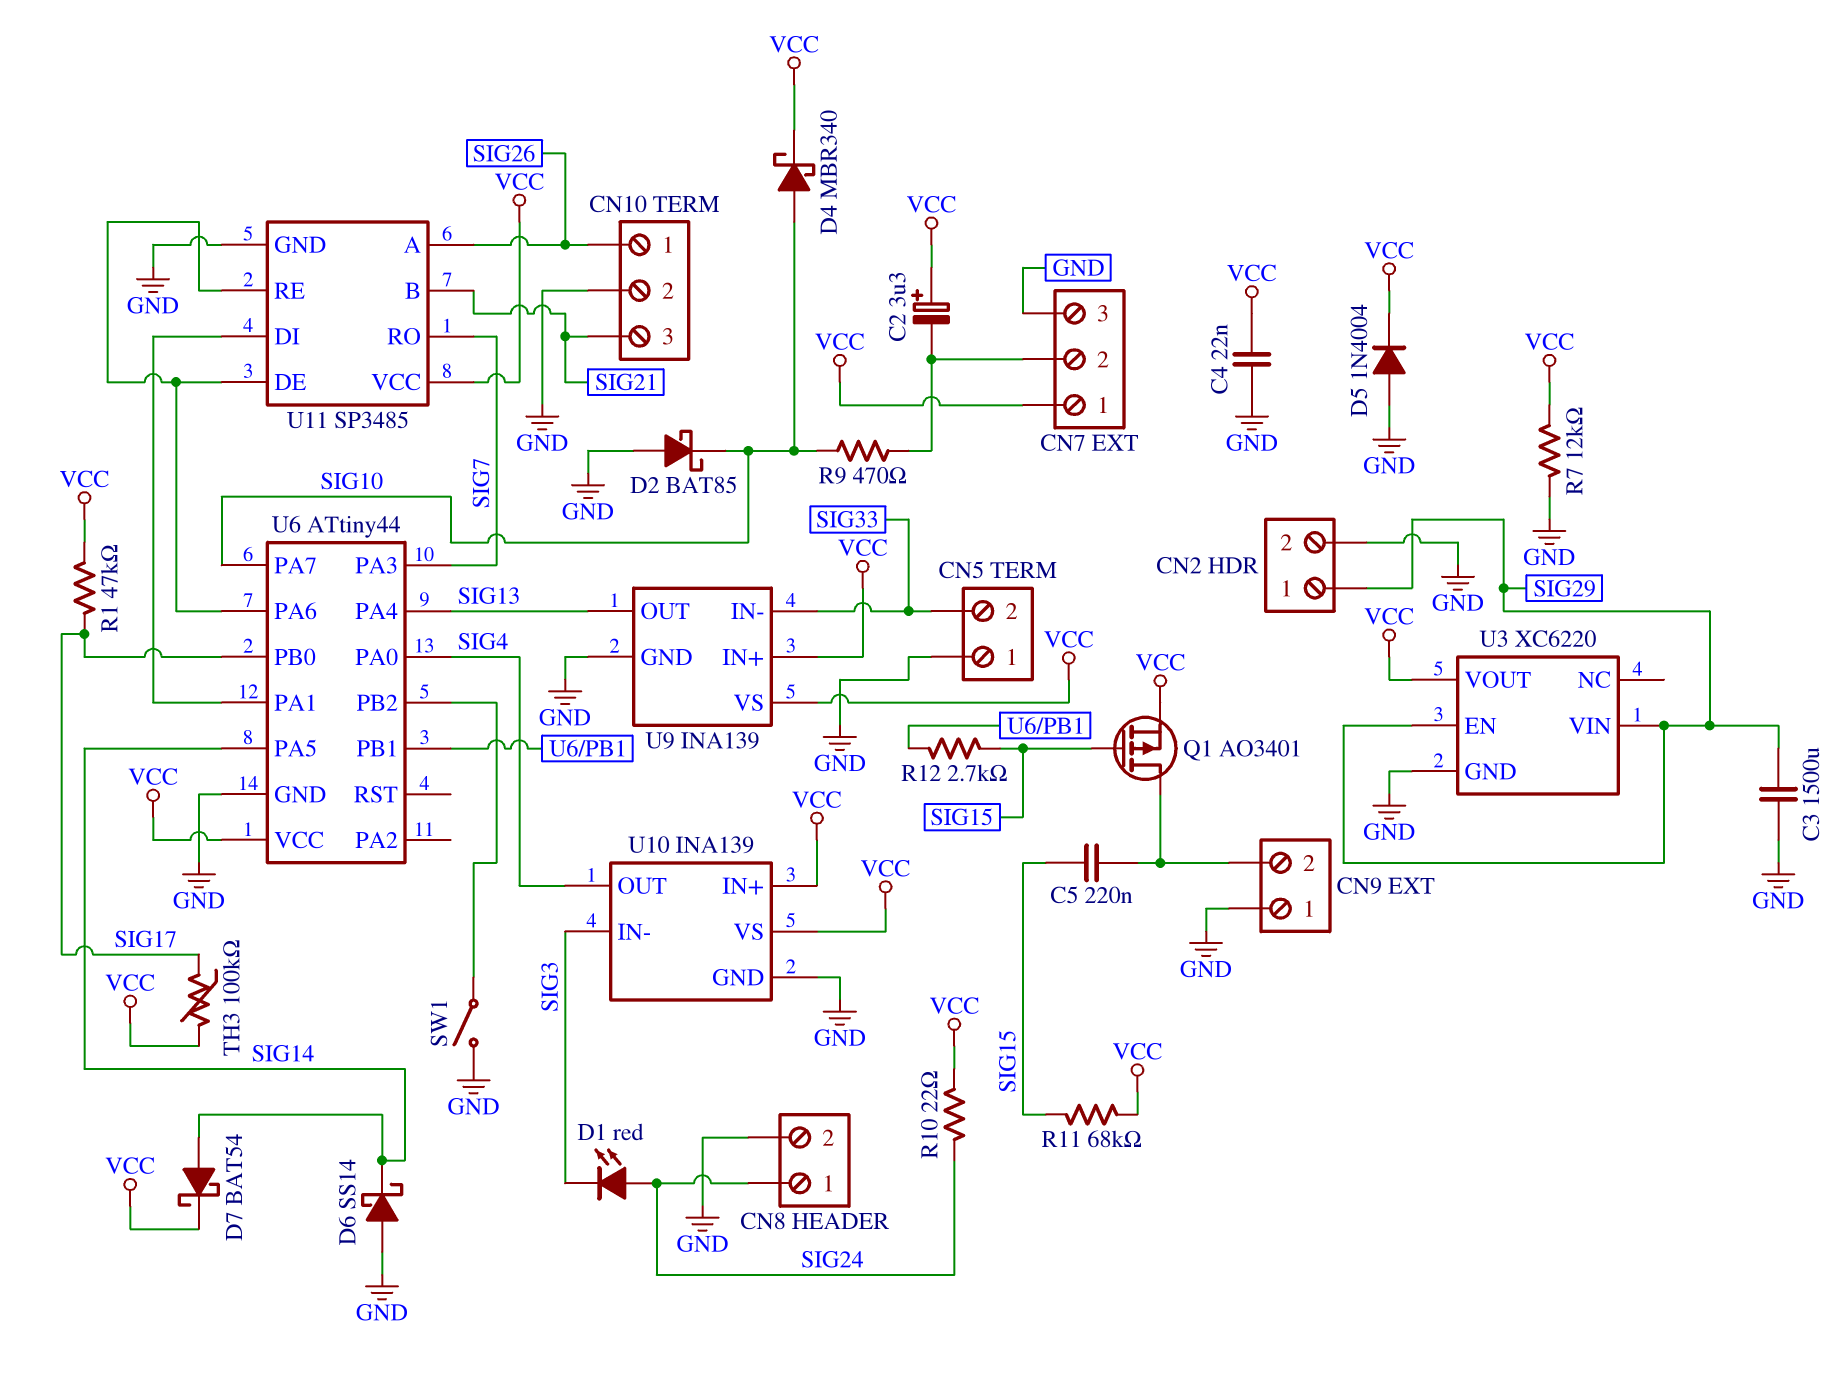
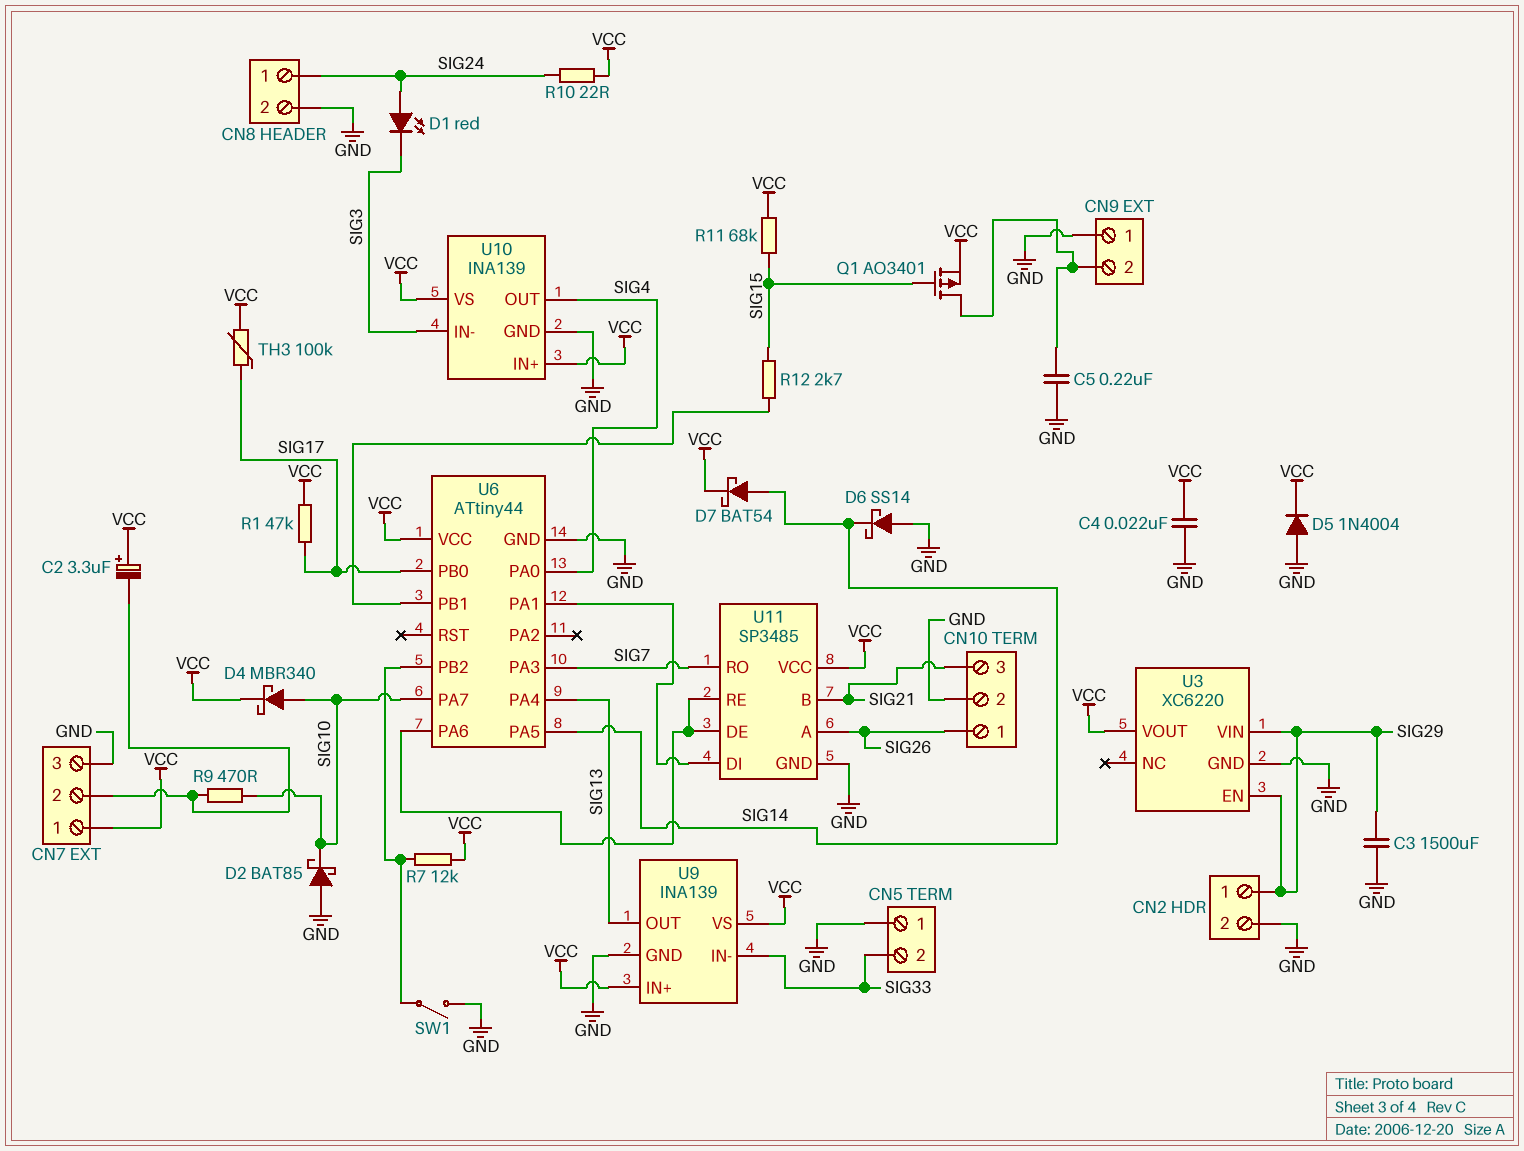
C5: 220nF (CN9/2, SIG15) -> 220nF (CN9/2, GND)
R7: 12k (GND, VCC) -> 12k (U6/PB2, VCC)

